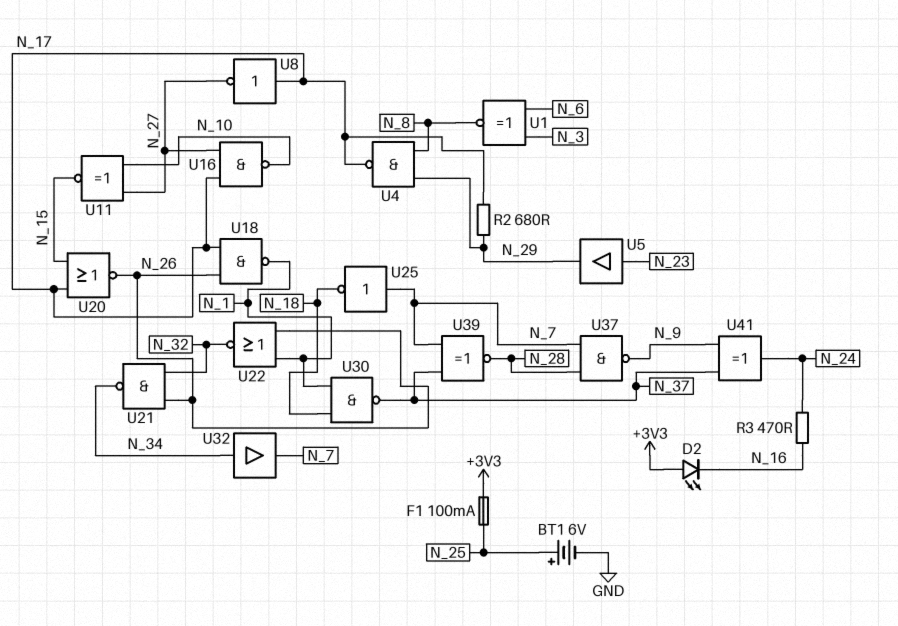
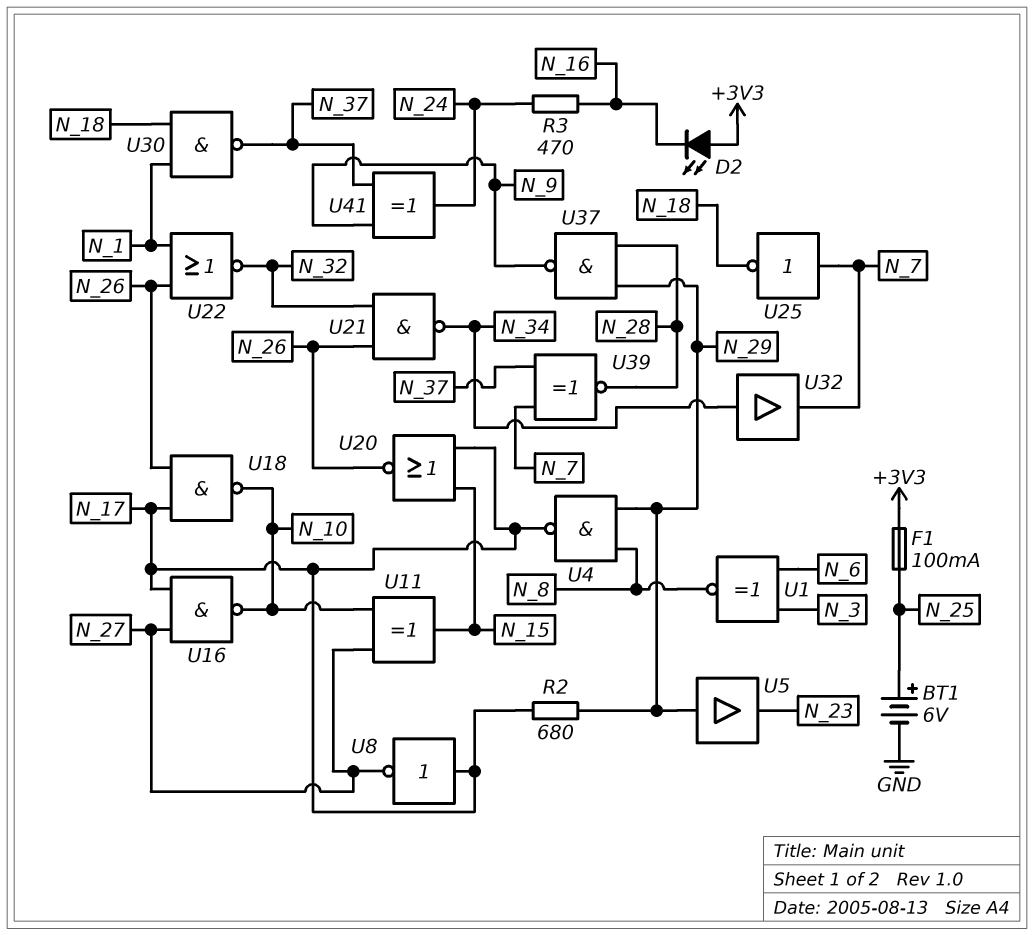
U5: buffer (in N_23, out N_29) -> buffer (in N_29, out N_23)
U11: XNOR (in N_10, in N_27, out N_15) -> XOR (in N_10, in N_27, out N_15)
U18: NAND (in N_17, in N_26, out N_1) -> NAND (in N_17, in N_26, out N_10)
U37: NAND (in N_7, in N_28, out N_9) -> NAND (in N_28, in N_29, out N_9)

